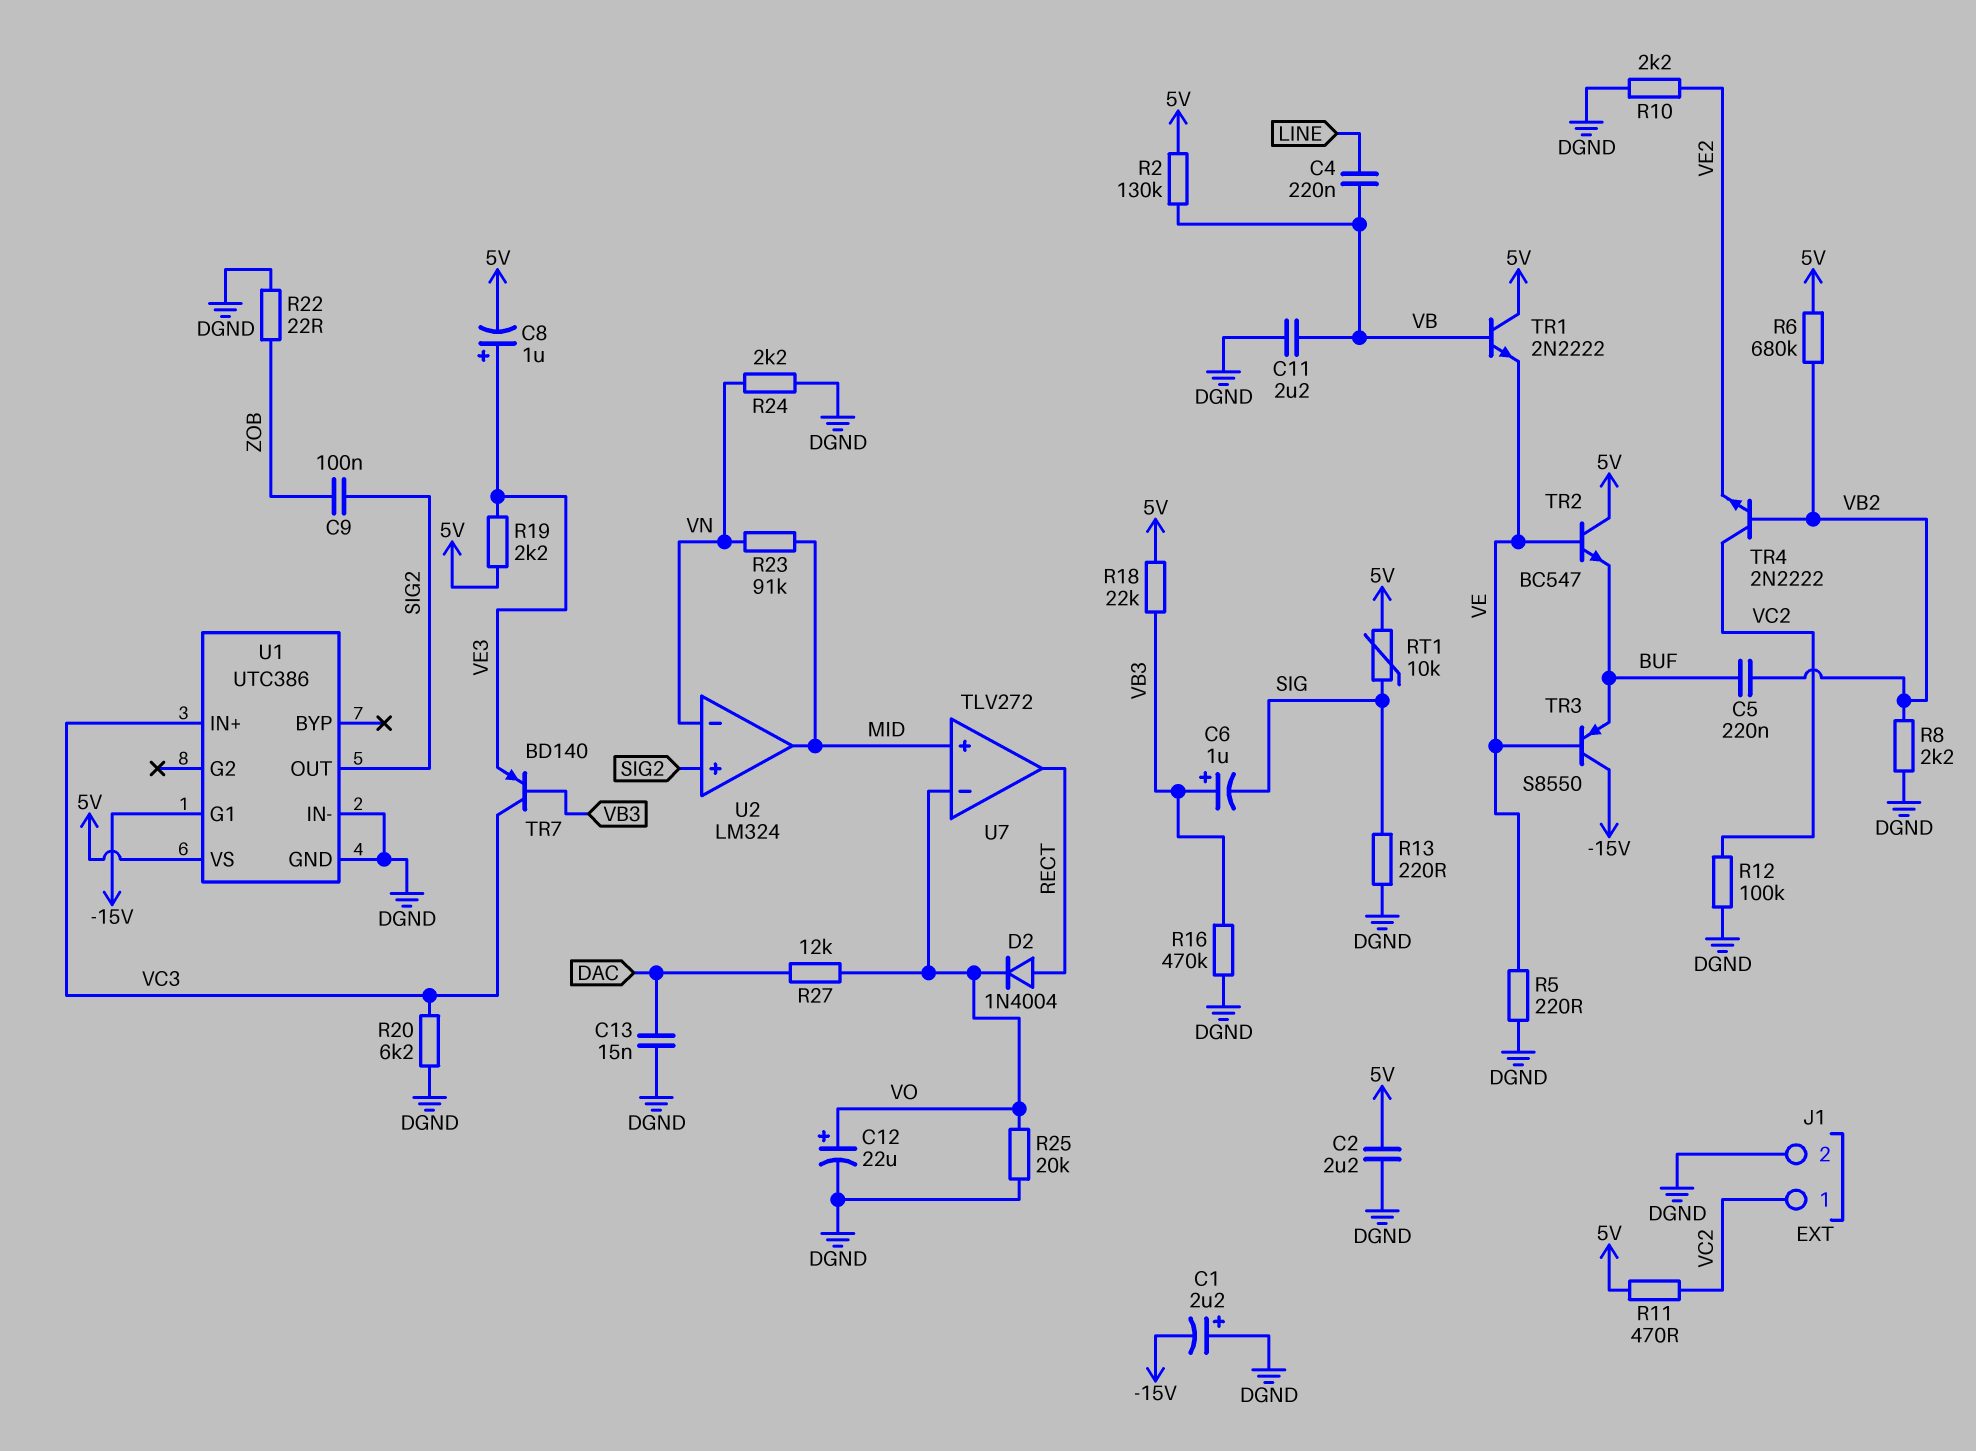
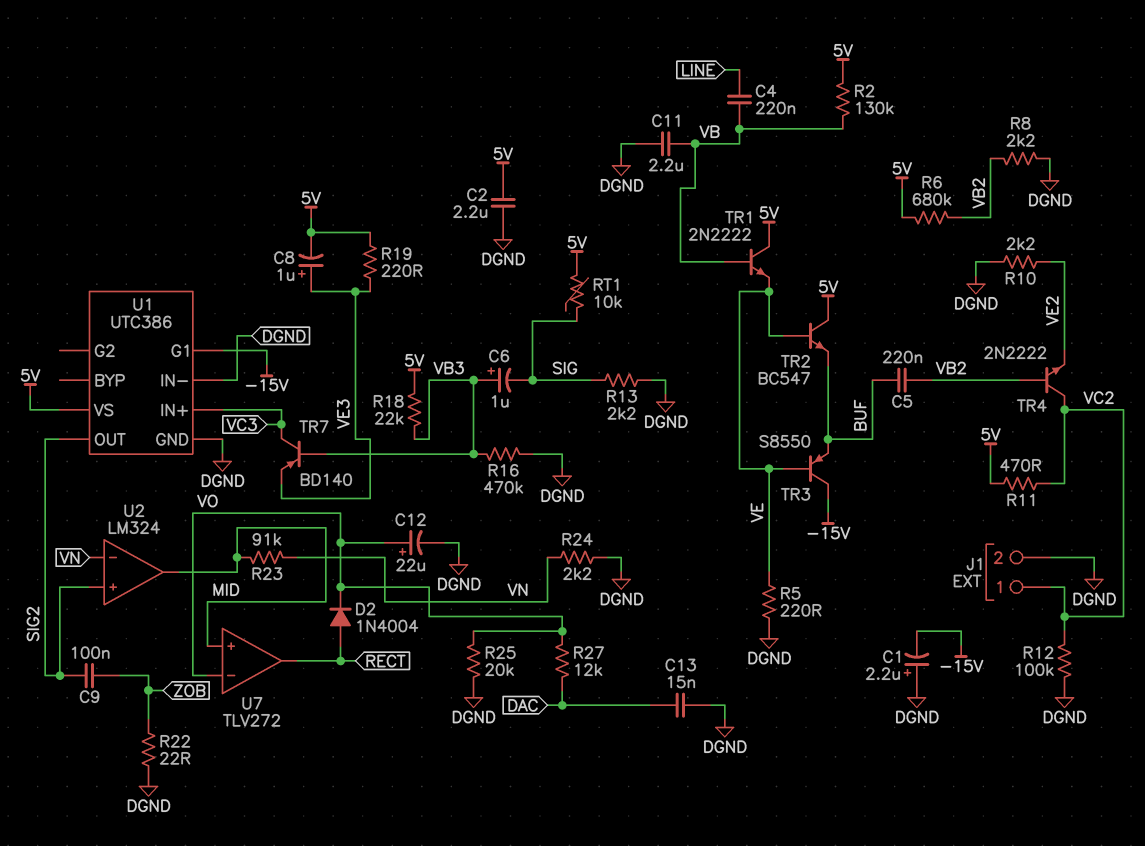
R13: 220 (DGND, SIG) -> 2.2k (DGND, SIG)
R19: 2.2k (5V, VE3) -> 220 (5V, VE3)
R20: 6.2k (DGND, VC3) -> none

